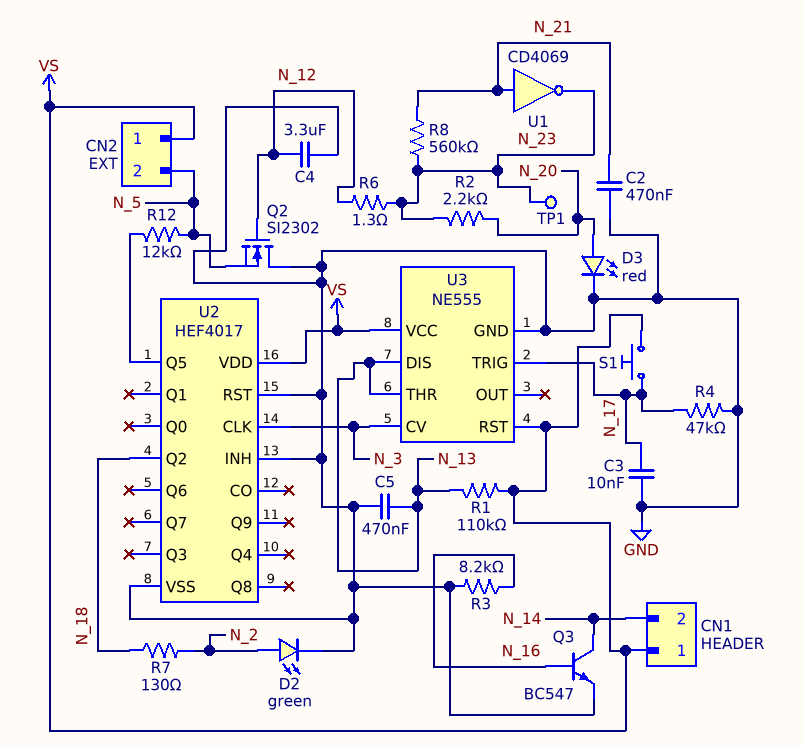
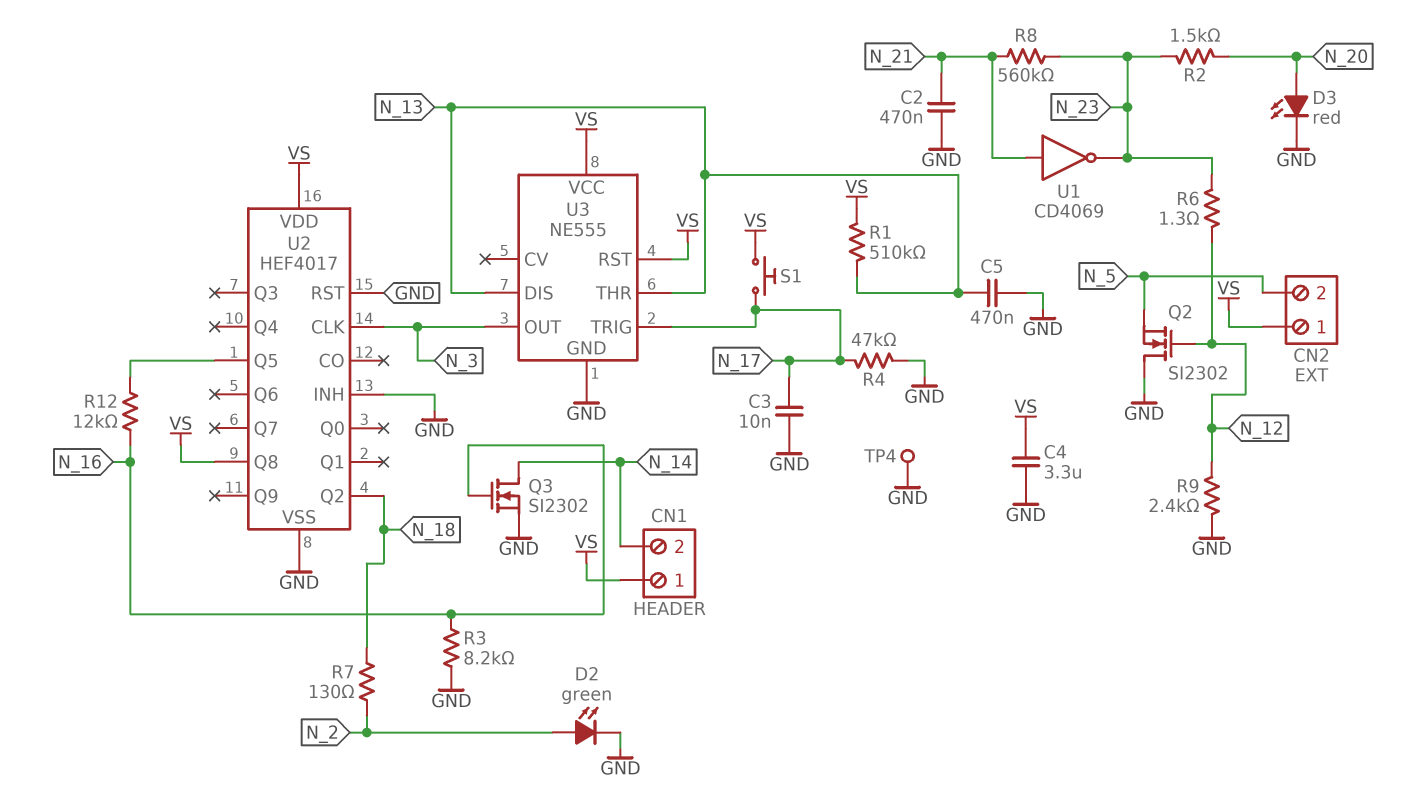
C4: 3.3uF (GND, N_12) -> 3.3uF (GND, VS)
Q3: NPN BC547 (B N_16, C N_14, E GND) -> NMOS SI2302 (G N_16, D N_14, S GND)
R1: 110k (N_13, VS) -> 510k (N_13, VS)
R2: 2.2k (N_20, N_23) -> 1.5k (N_20, N_23)
R9: none -> 2.4k (GND, N_12)
R12: 12k (N_5, U2/Q5) -> 12k (N_16, U2/Q5)
TP1: test point (N_23) -> none
TP4: none -> test point (GND)
U2 pin Q8: none -> VS
U3 pin CV: N_3 -> none
U3 pin OUT: none -> N_3

